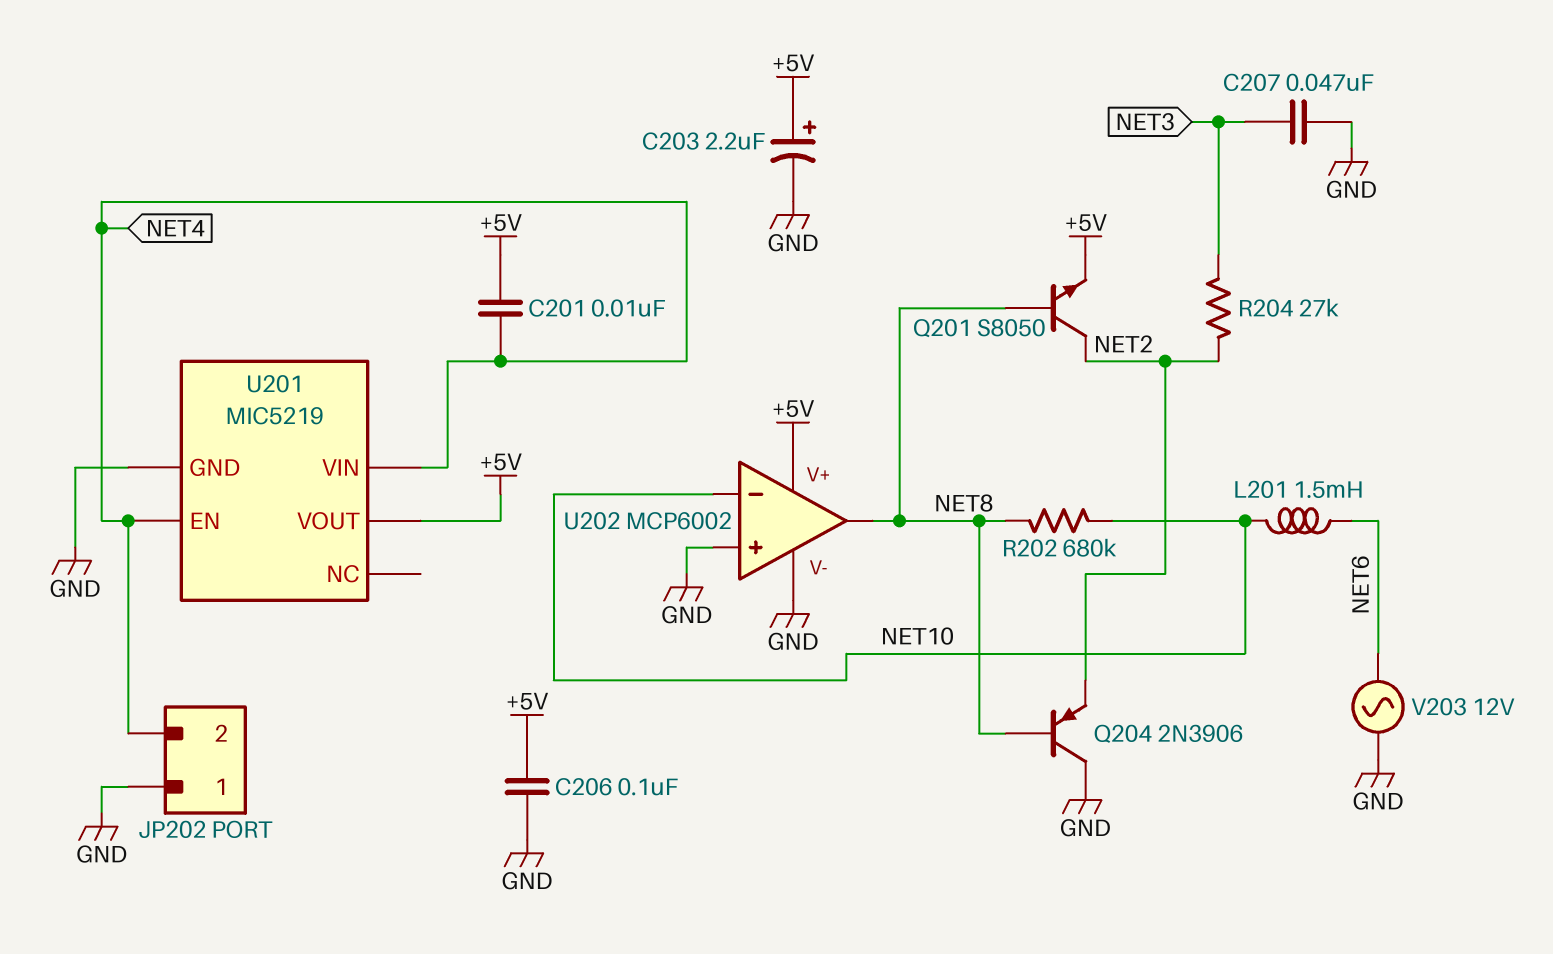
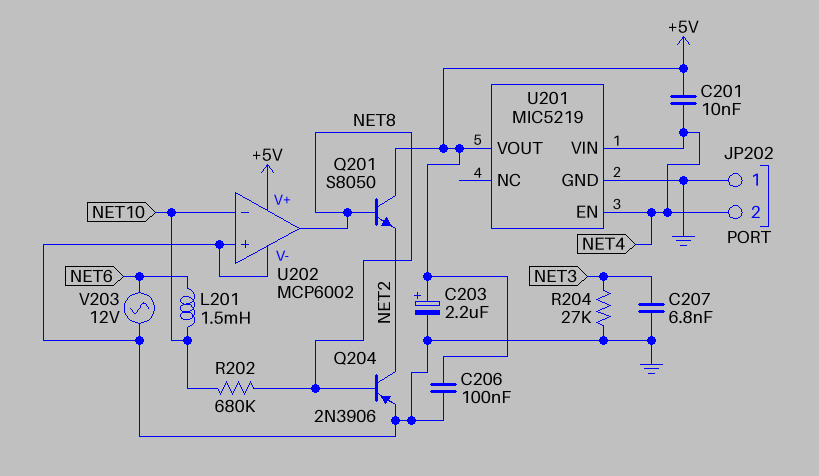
C207: 47nF (GND, NET3) -> 6.8nF (GND, NET3)
Q201: NPN S8050 (B NET8, C NET2, E +5V) -> NPN S8050 (B NET8, C +5V, E NET2)
Q204: PNP 2N3906 (B NET8, C GND, E NET2) -> PNP 2N3906 (B NET8, C NET2, E GND)
R204: 27k (NET2, NET3) -> 27k (GND, NET3)

